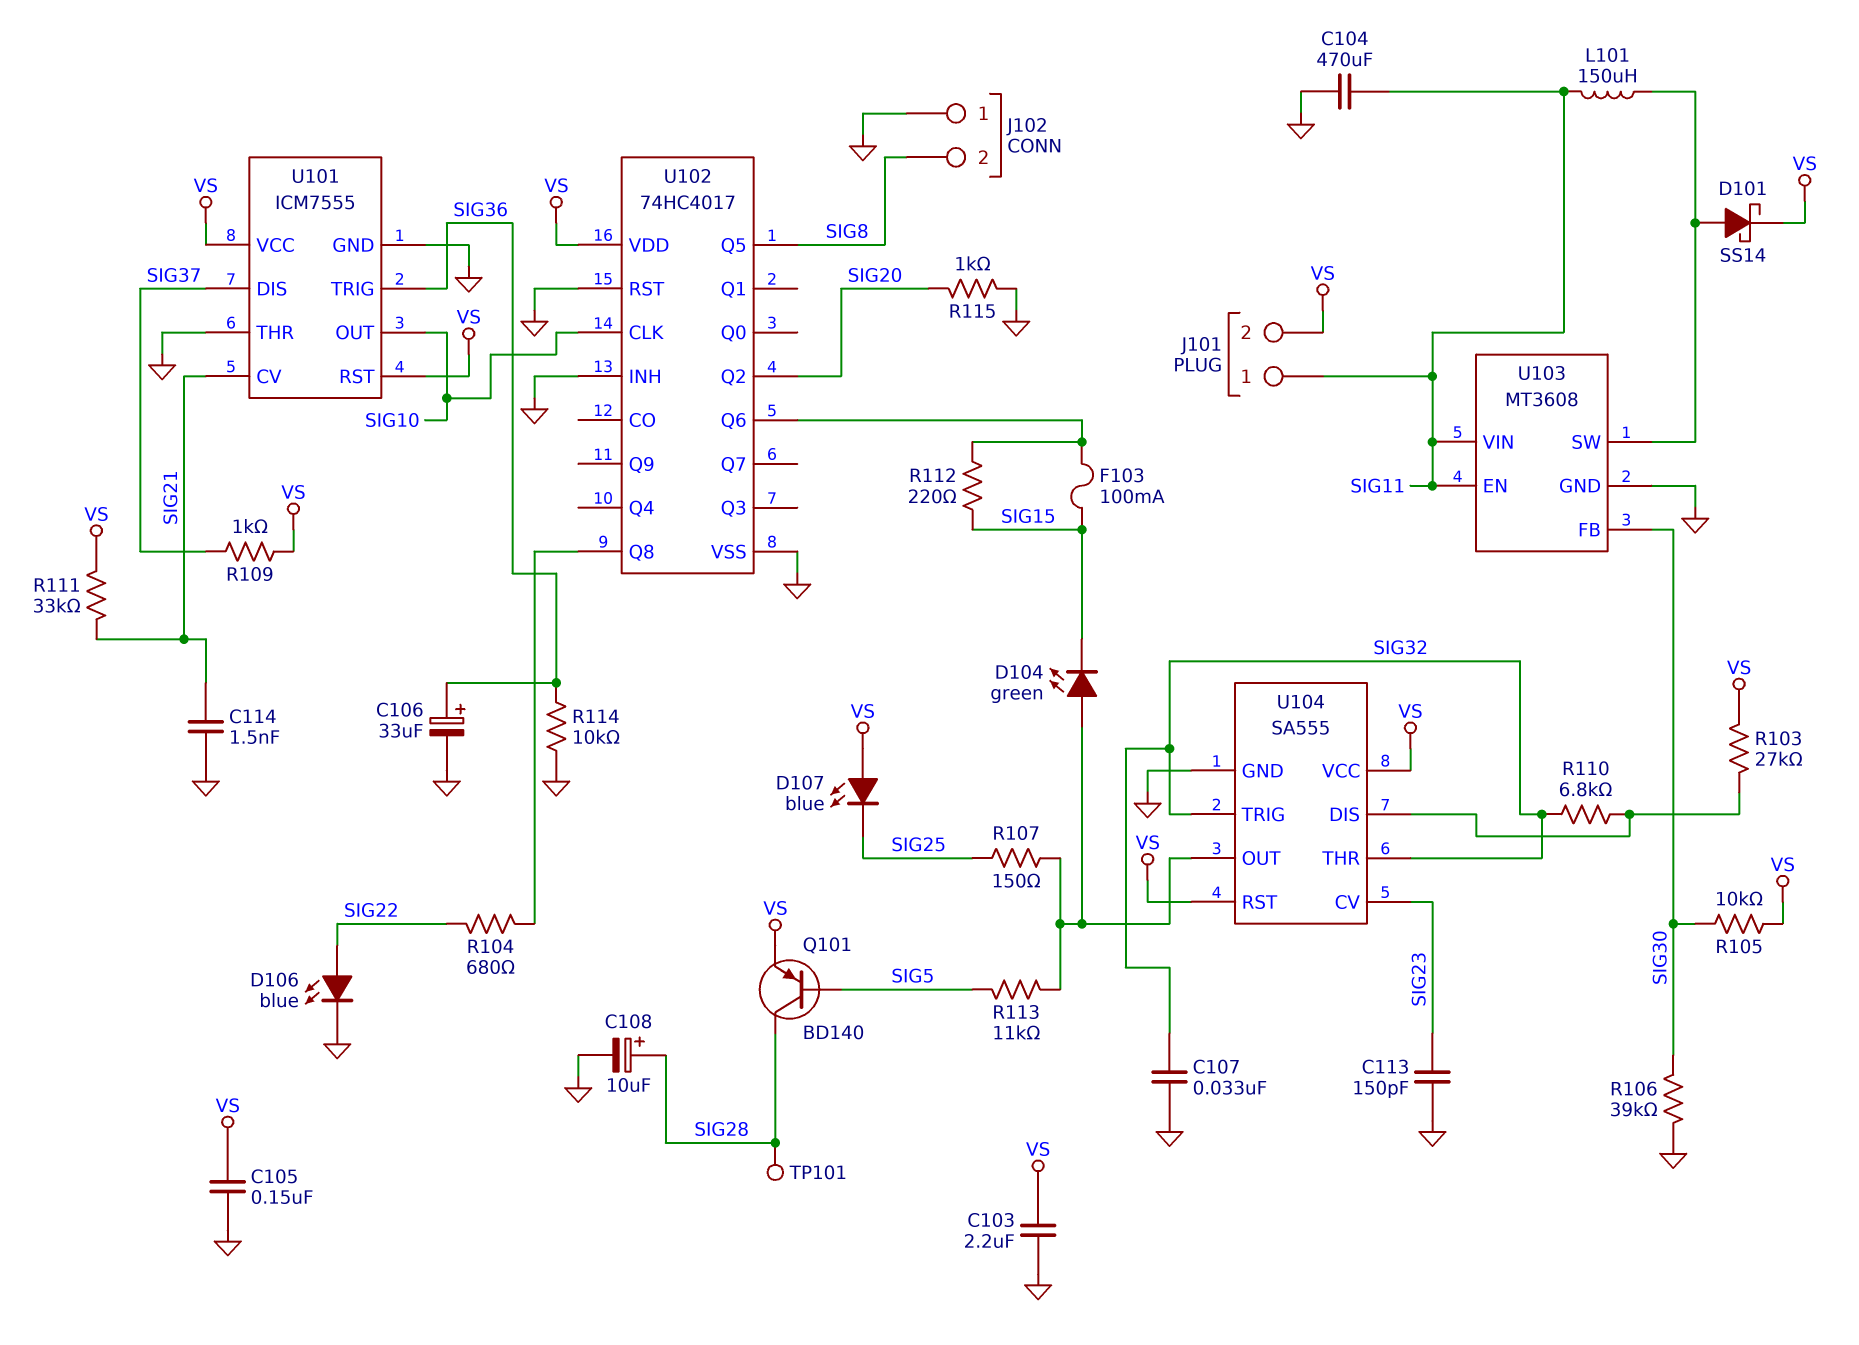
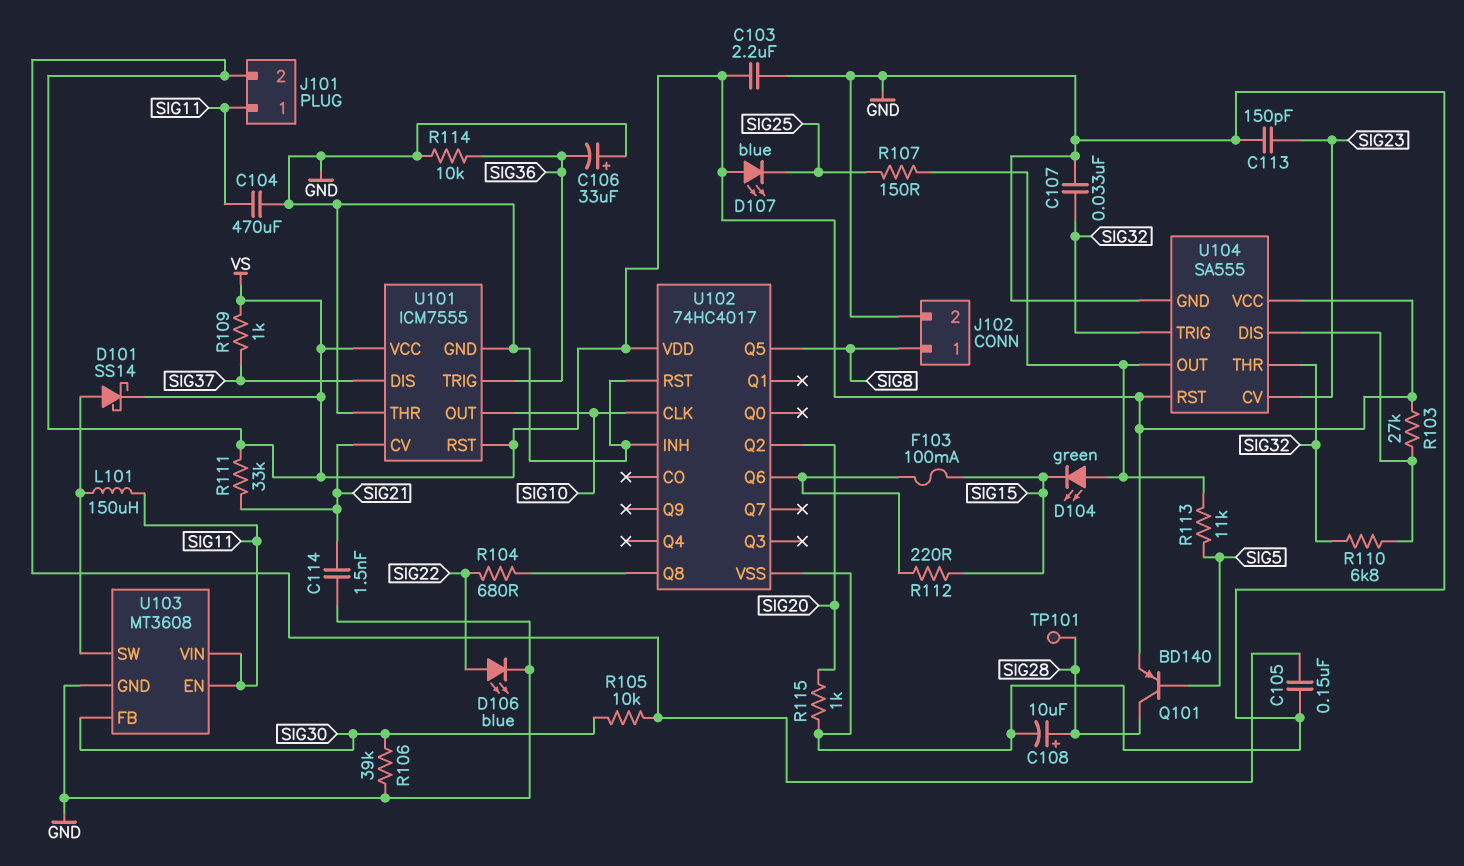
C106: 33uF (plus SIG36, minus GND) -> 33uF (plus GND, minus SIG36)
J102 pin 1: GND -> SIG8
J102 pin 2: SIG8 -> GND

